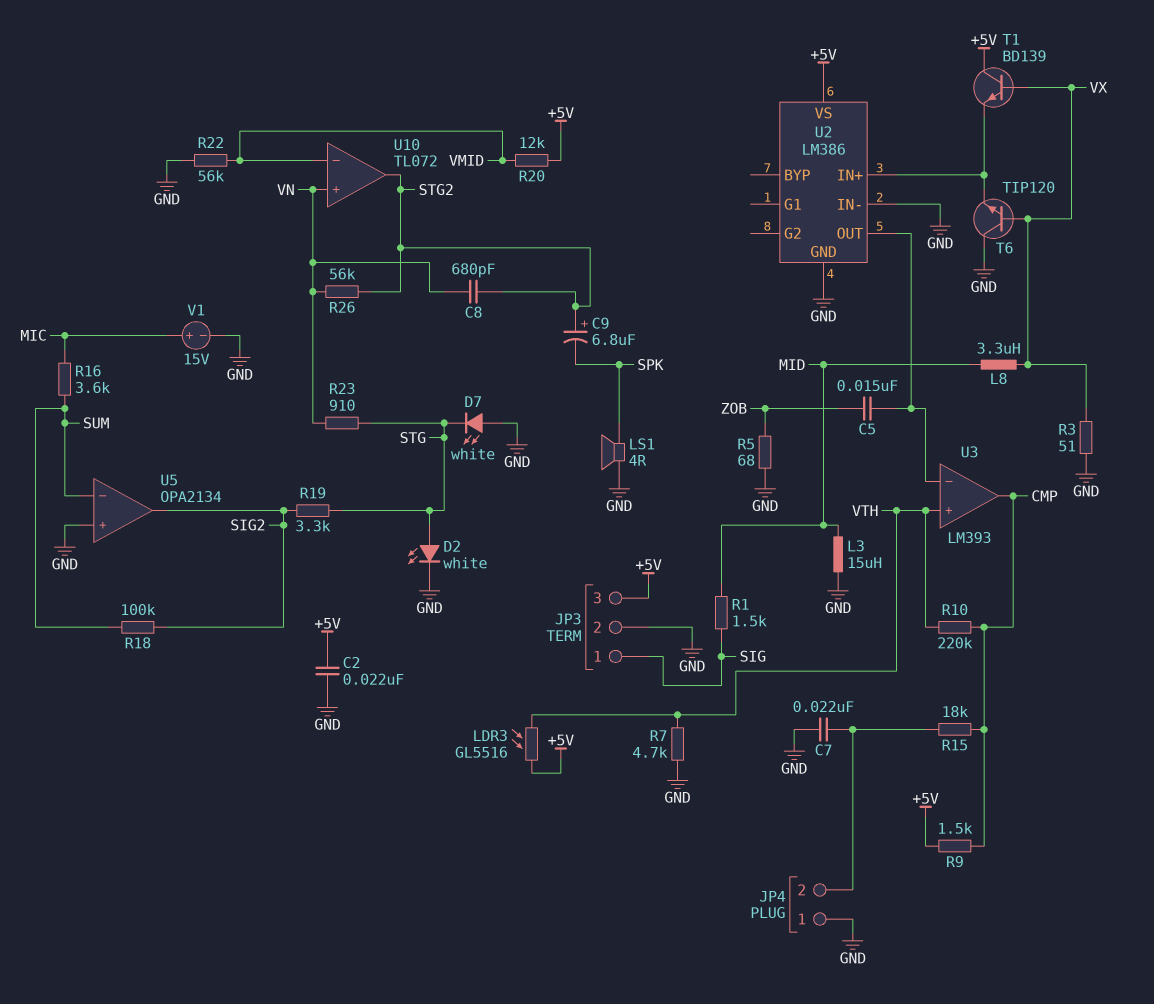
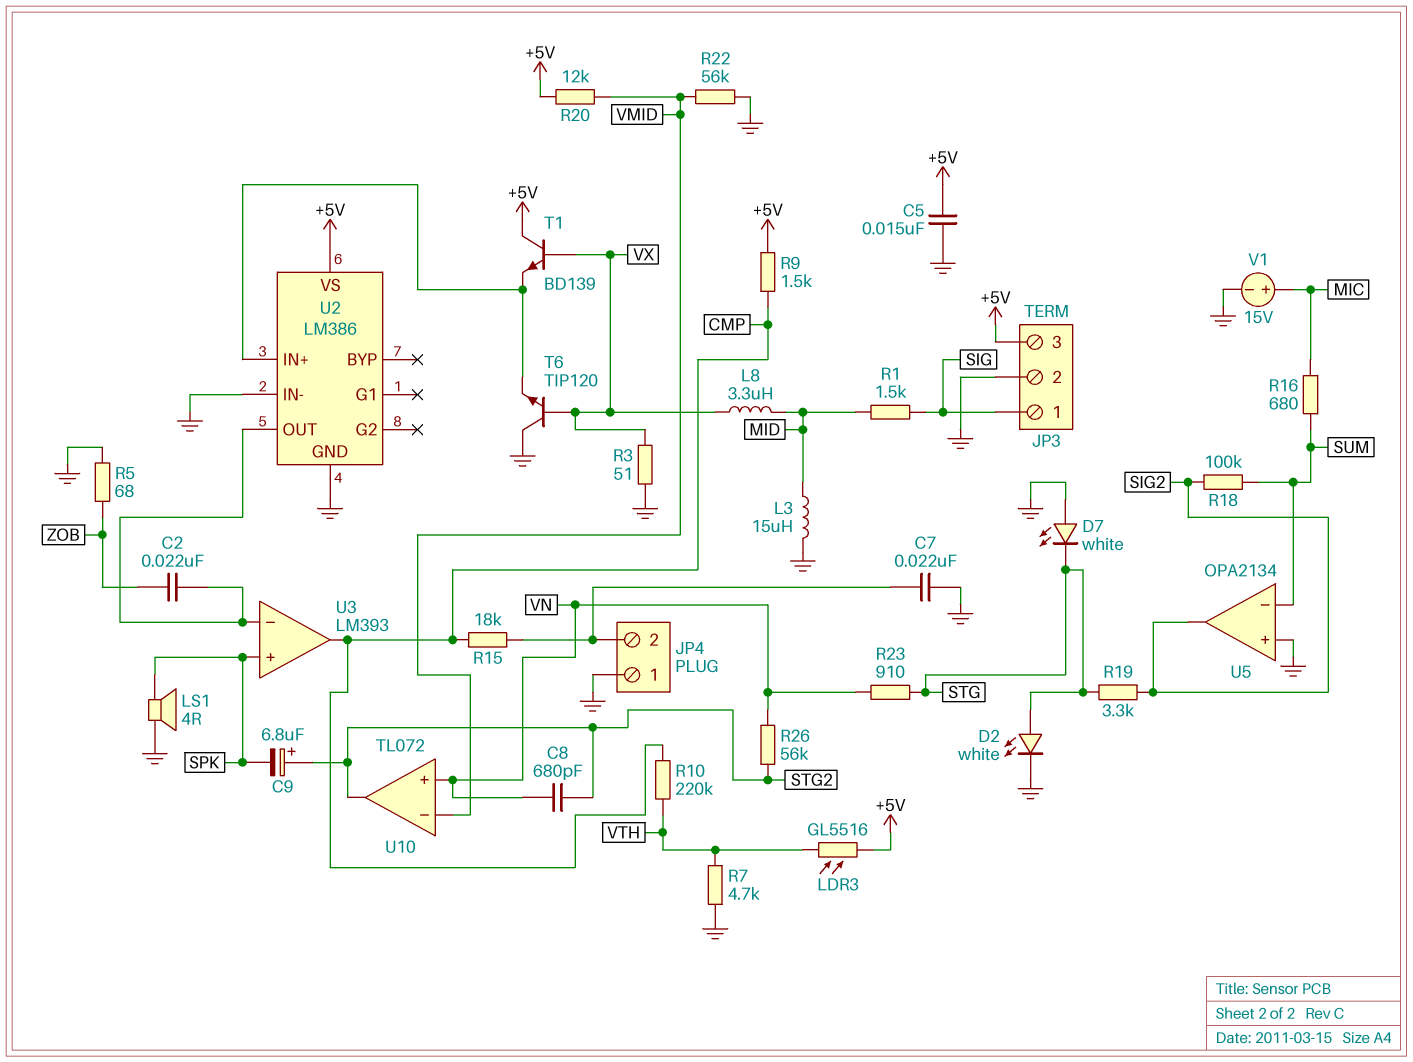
C2: 22nF (+5V, GND) -> 22nF (U2/OUT, ZOB)
C5: 15nF (U2/OUT, ZOB) -> 15nF (+5V, GND)
R16: 3.6k (MIC, SUM) -> 680 (MIC, SUM)
U3 pin in+: VTH -> SPK

